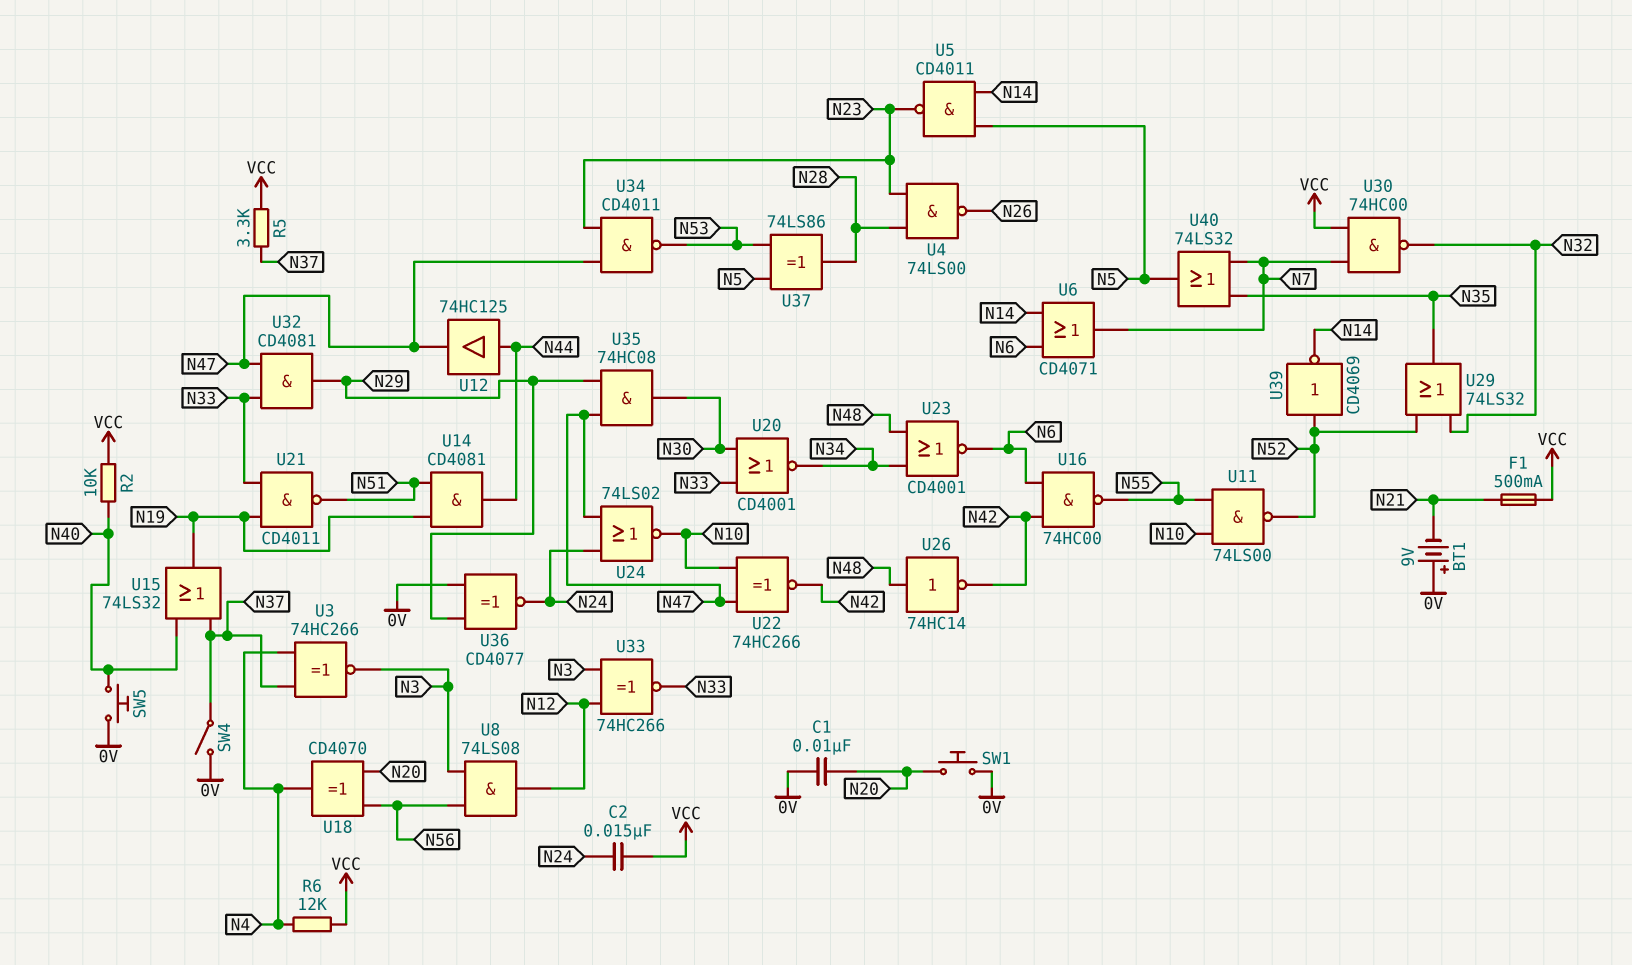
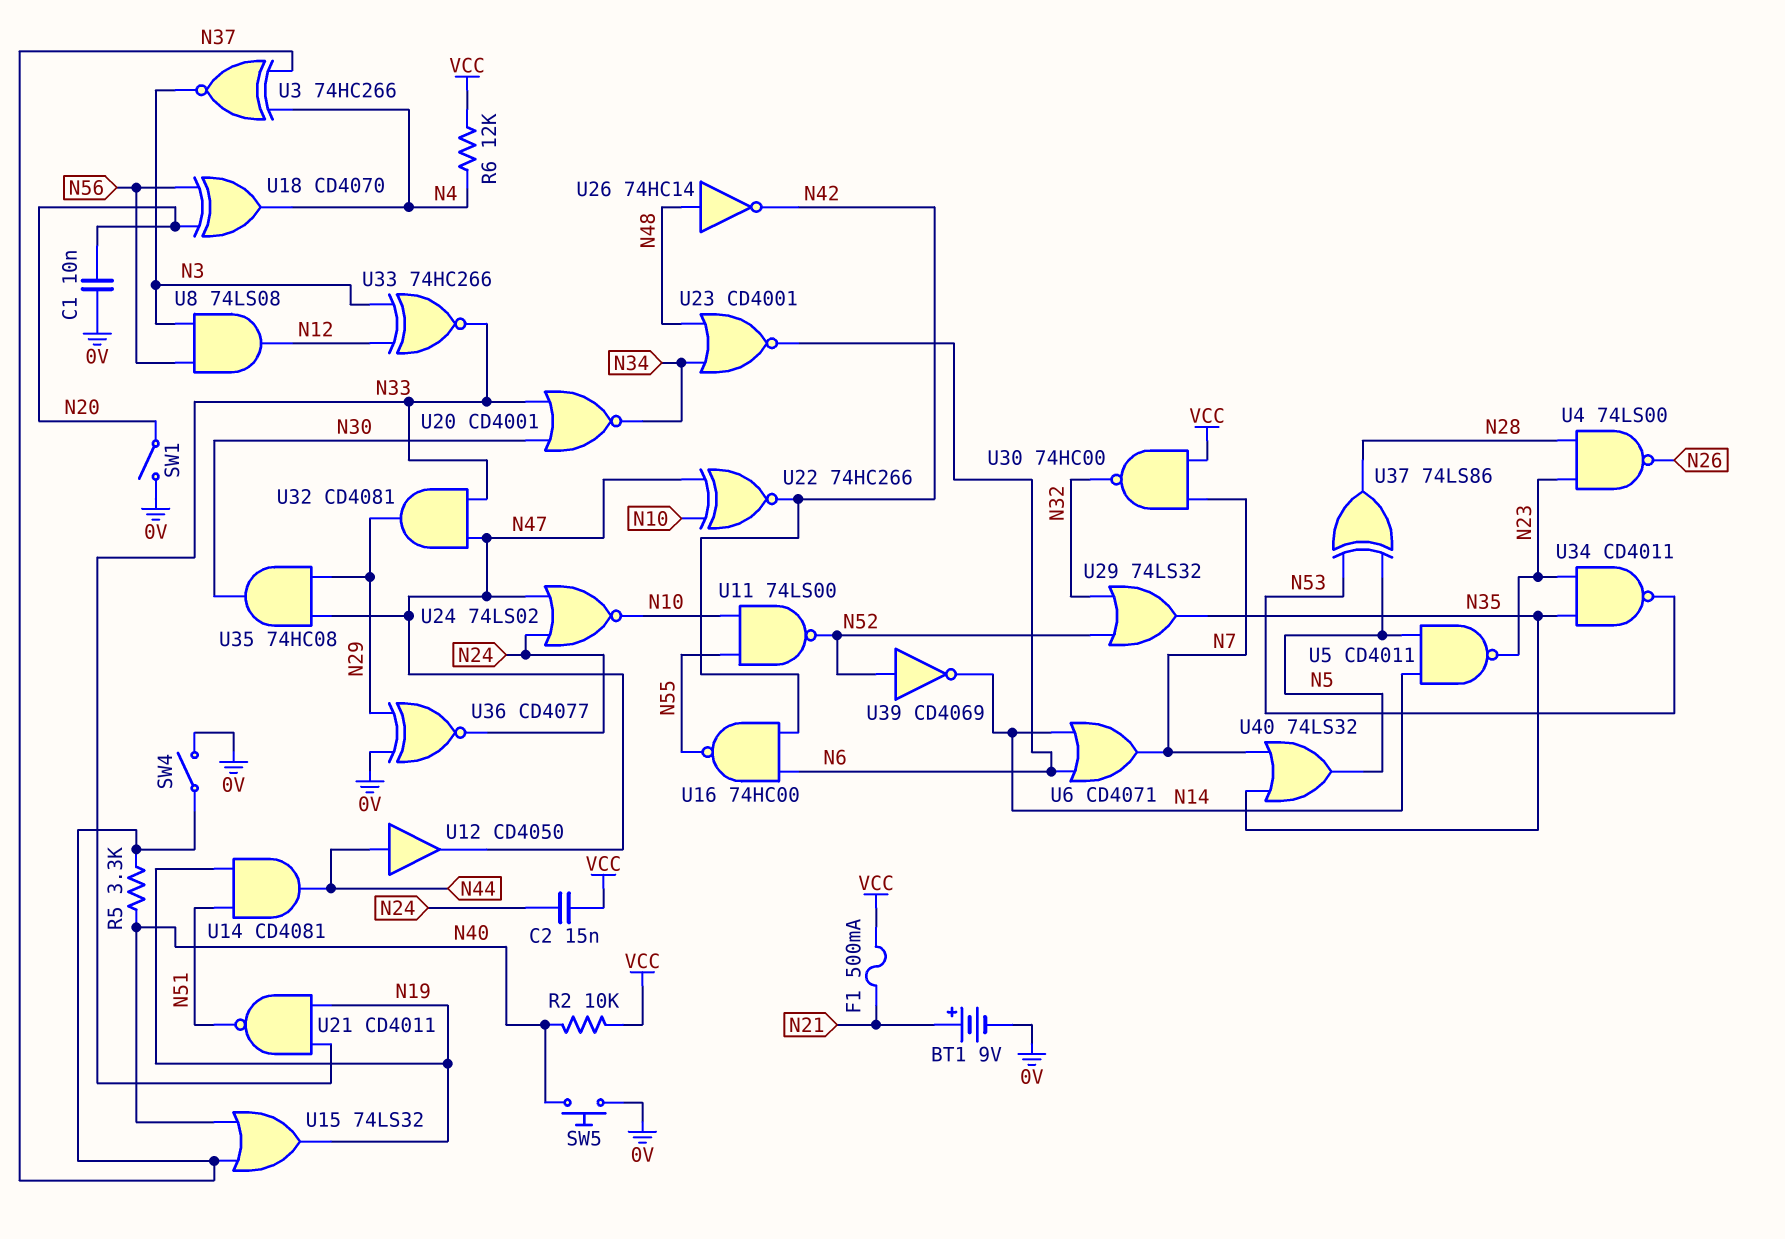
BT1: 9V (plus 0V, minus N21) -> 9V (plus N21, minus 0V)
R5: 3.3k (N37, VCC) -> 3.3k (N37, N40)
SW1: button (0V, N20) -> switch (0V, N20)
U12: buffer 74HC125 (in N44, out N47) -> buffer CD4050 (in N44, out N47)
U34: NAND CD4011 (in N23, in N47, out N53) -> NAND CD4011 (in N23, in N35, out N53)

